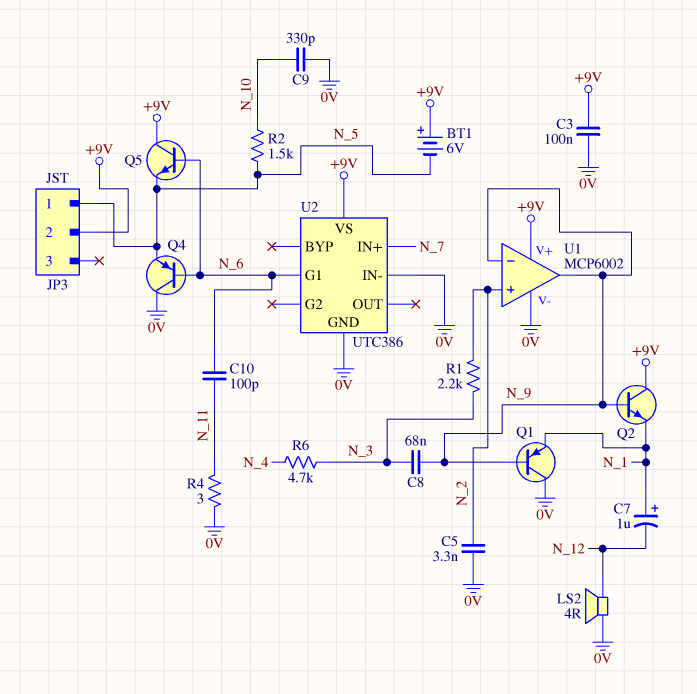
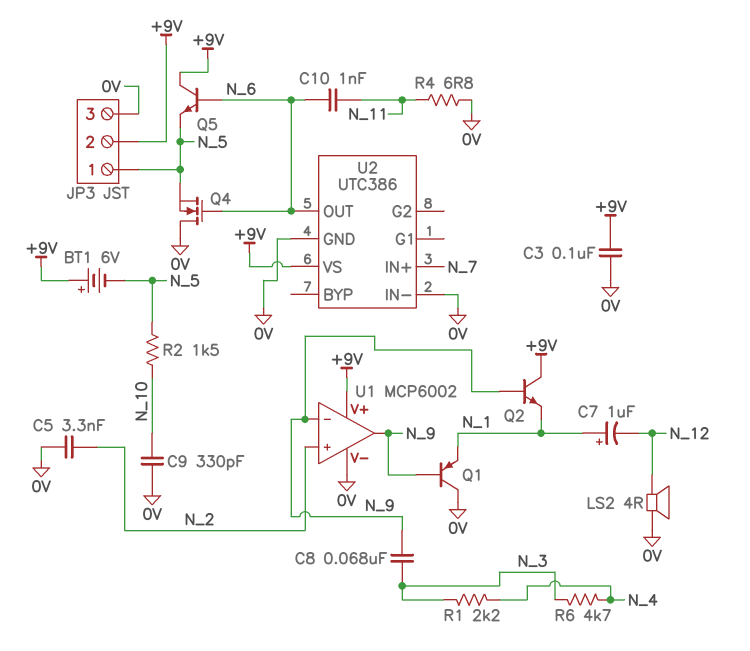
C10: 100pF (N_6, N_11) -> 1nF (N_6, N_11)
JP3 pin 3: none -> 0V
Q4: PNP (B N_6, C 0V, E N_5) -> NMOS (G N_6, D 0V, S N_5)
R1: 2.2k (N_2, N_3) -> 2.2k (N_3, N_4)
R4: 3 (0V, N_11) -> 6.8 (0V, N_11)
U2 pin G1: N_6 -> none
U2 pin OUT: none -> N_6

